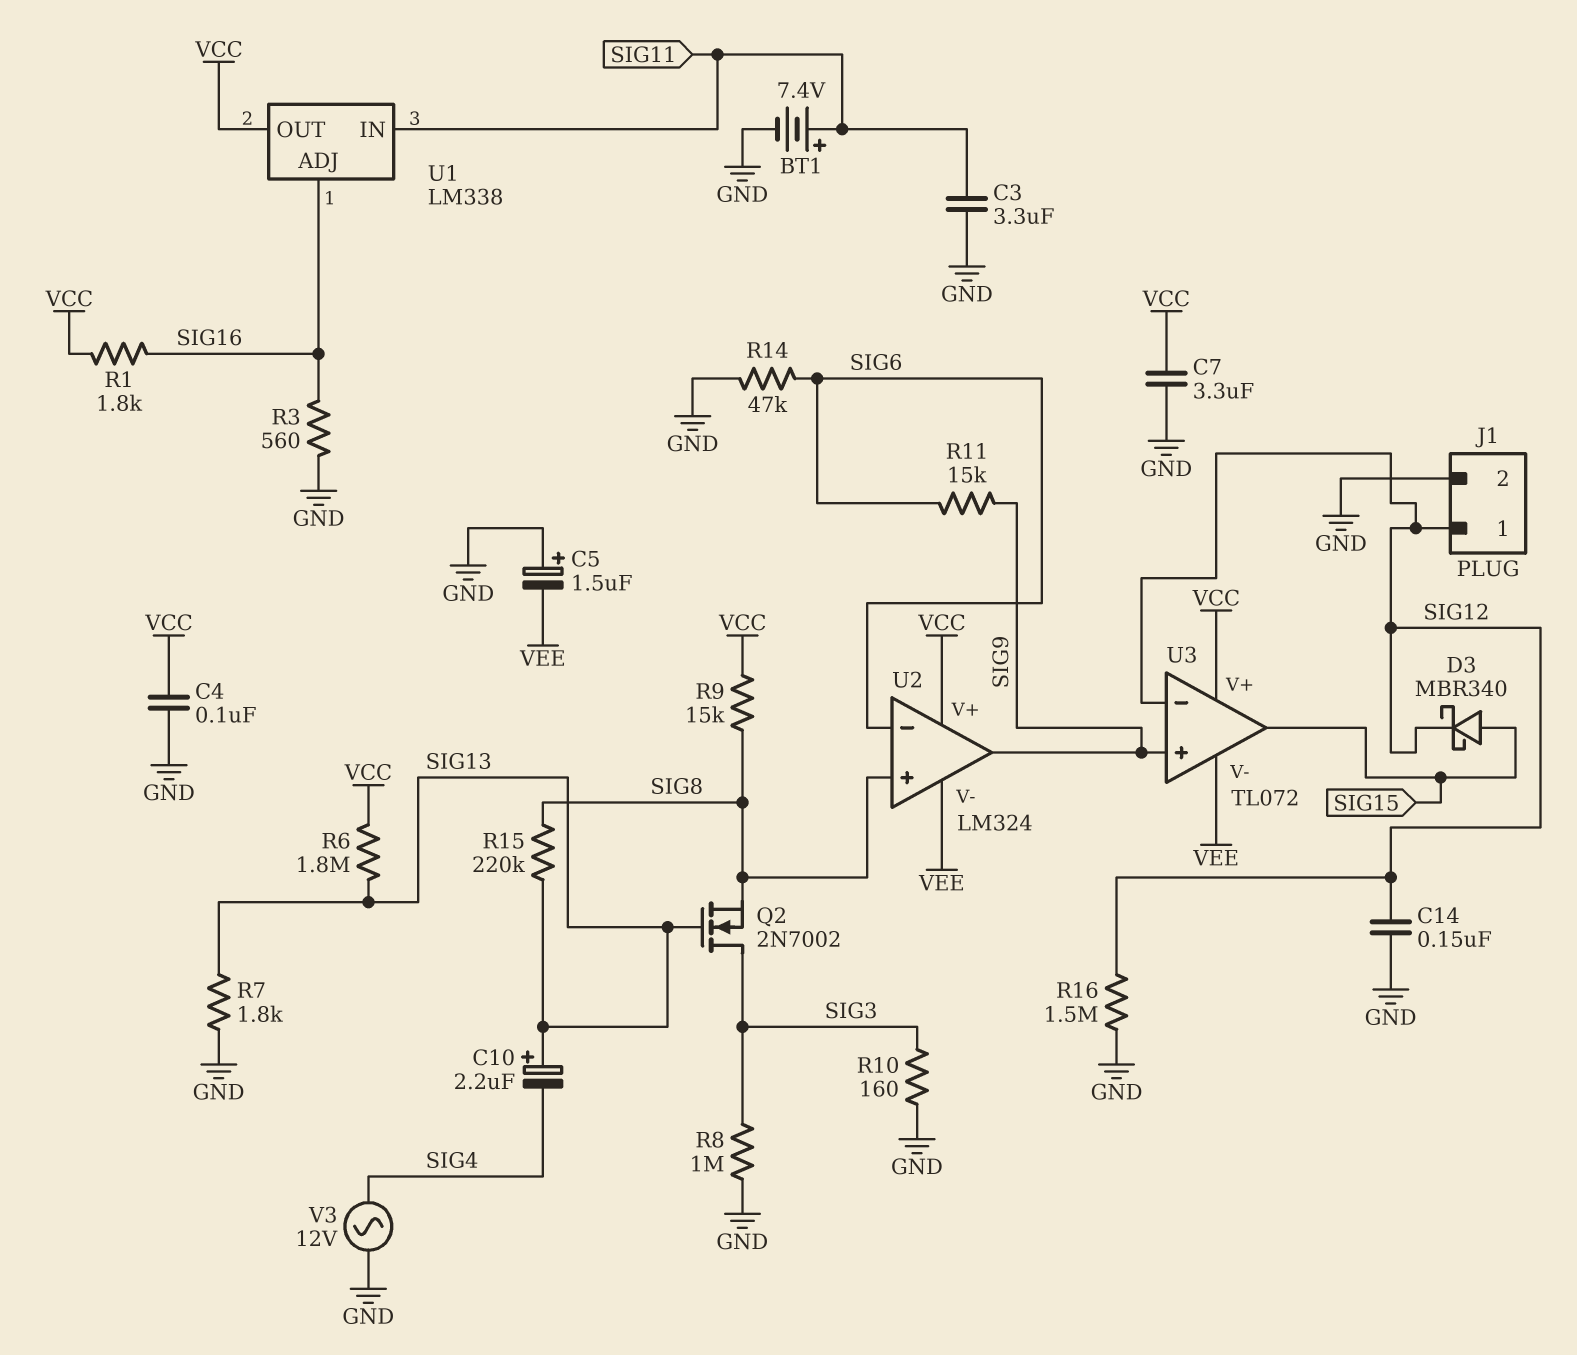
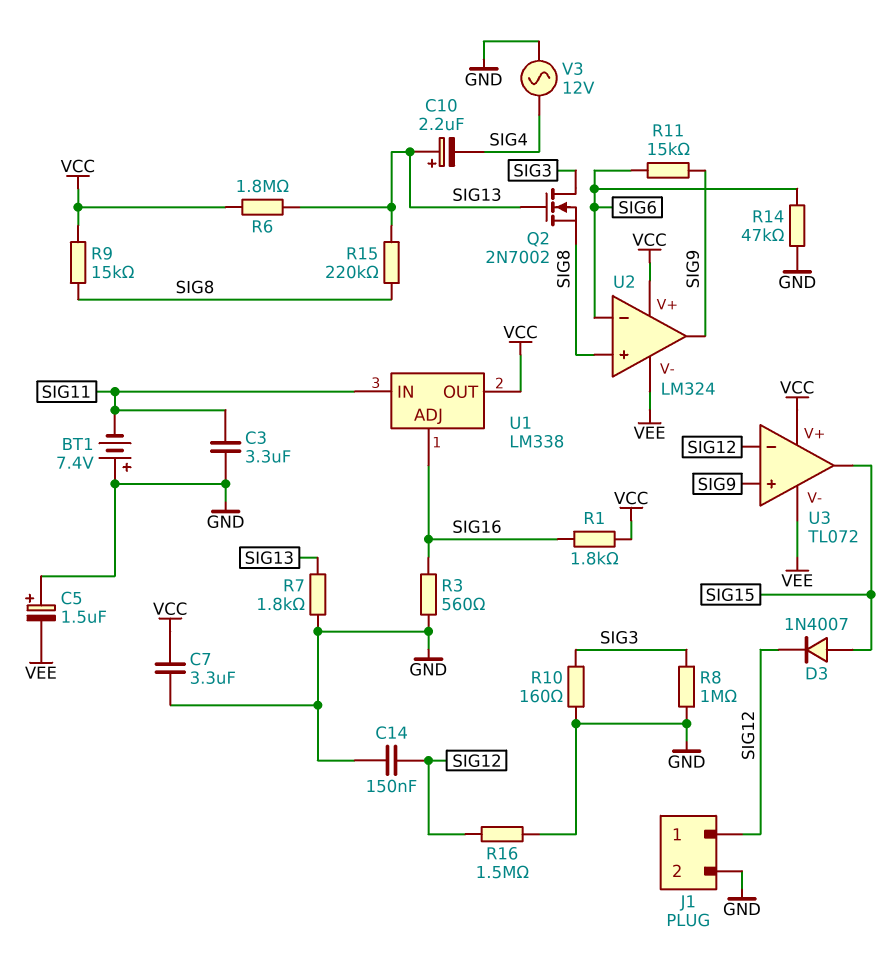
BT1: 7.4V (plus SIG11, minus GND) -> 7.4V (plus GND, minus SIG11)
C4: 100nF (GND, VCC) -> none
D3: schottky MBR340 (A SIG15, K SIG12) -> diode 1N4007 (A SIG15, K SIG12)

